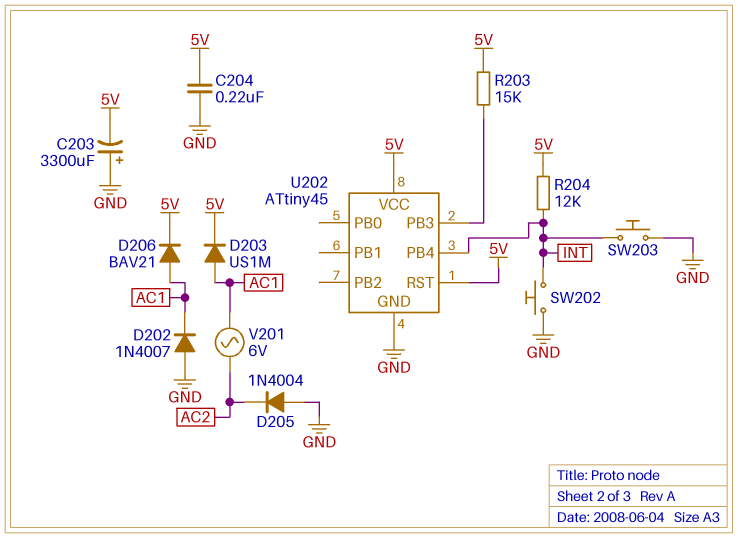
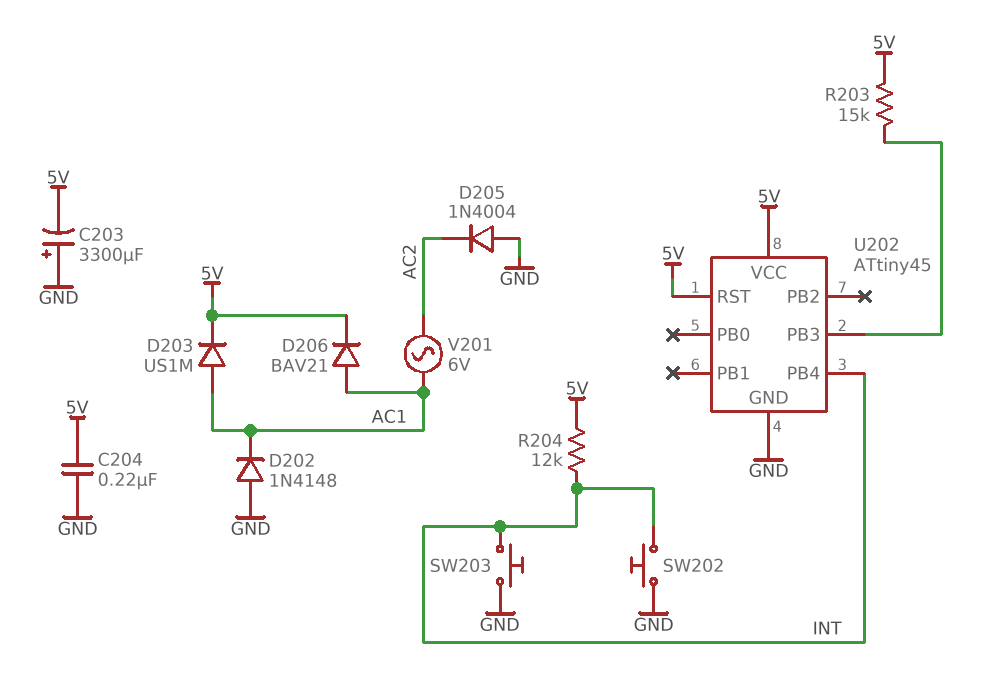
D202: diode 1N4007 (A GND, K AC1) -> diode 1N4148 (A GND, K AC1)

